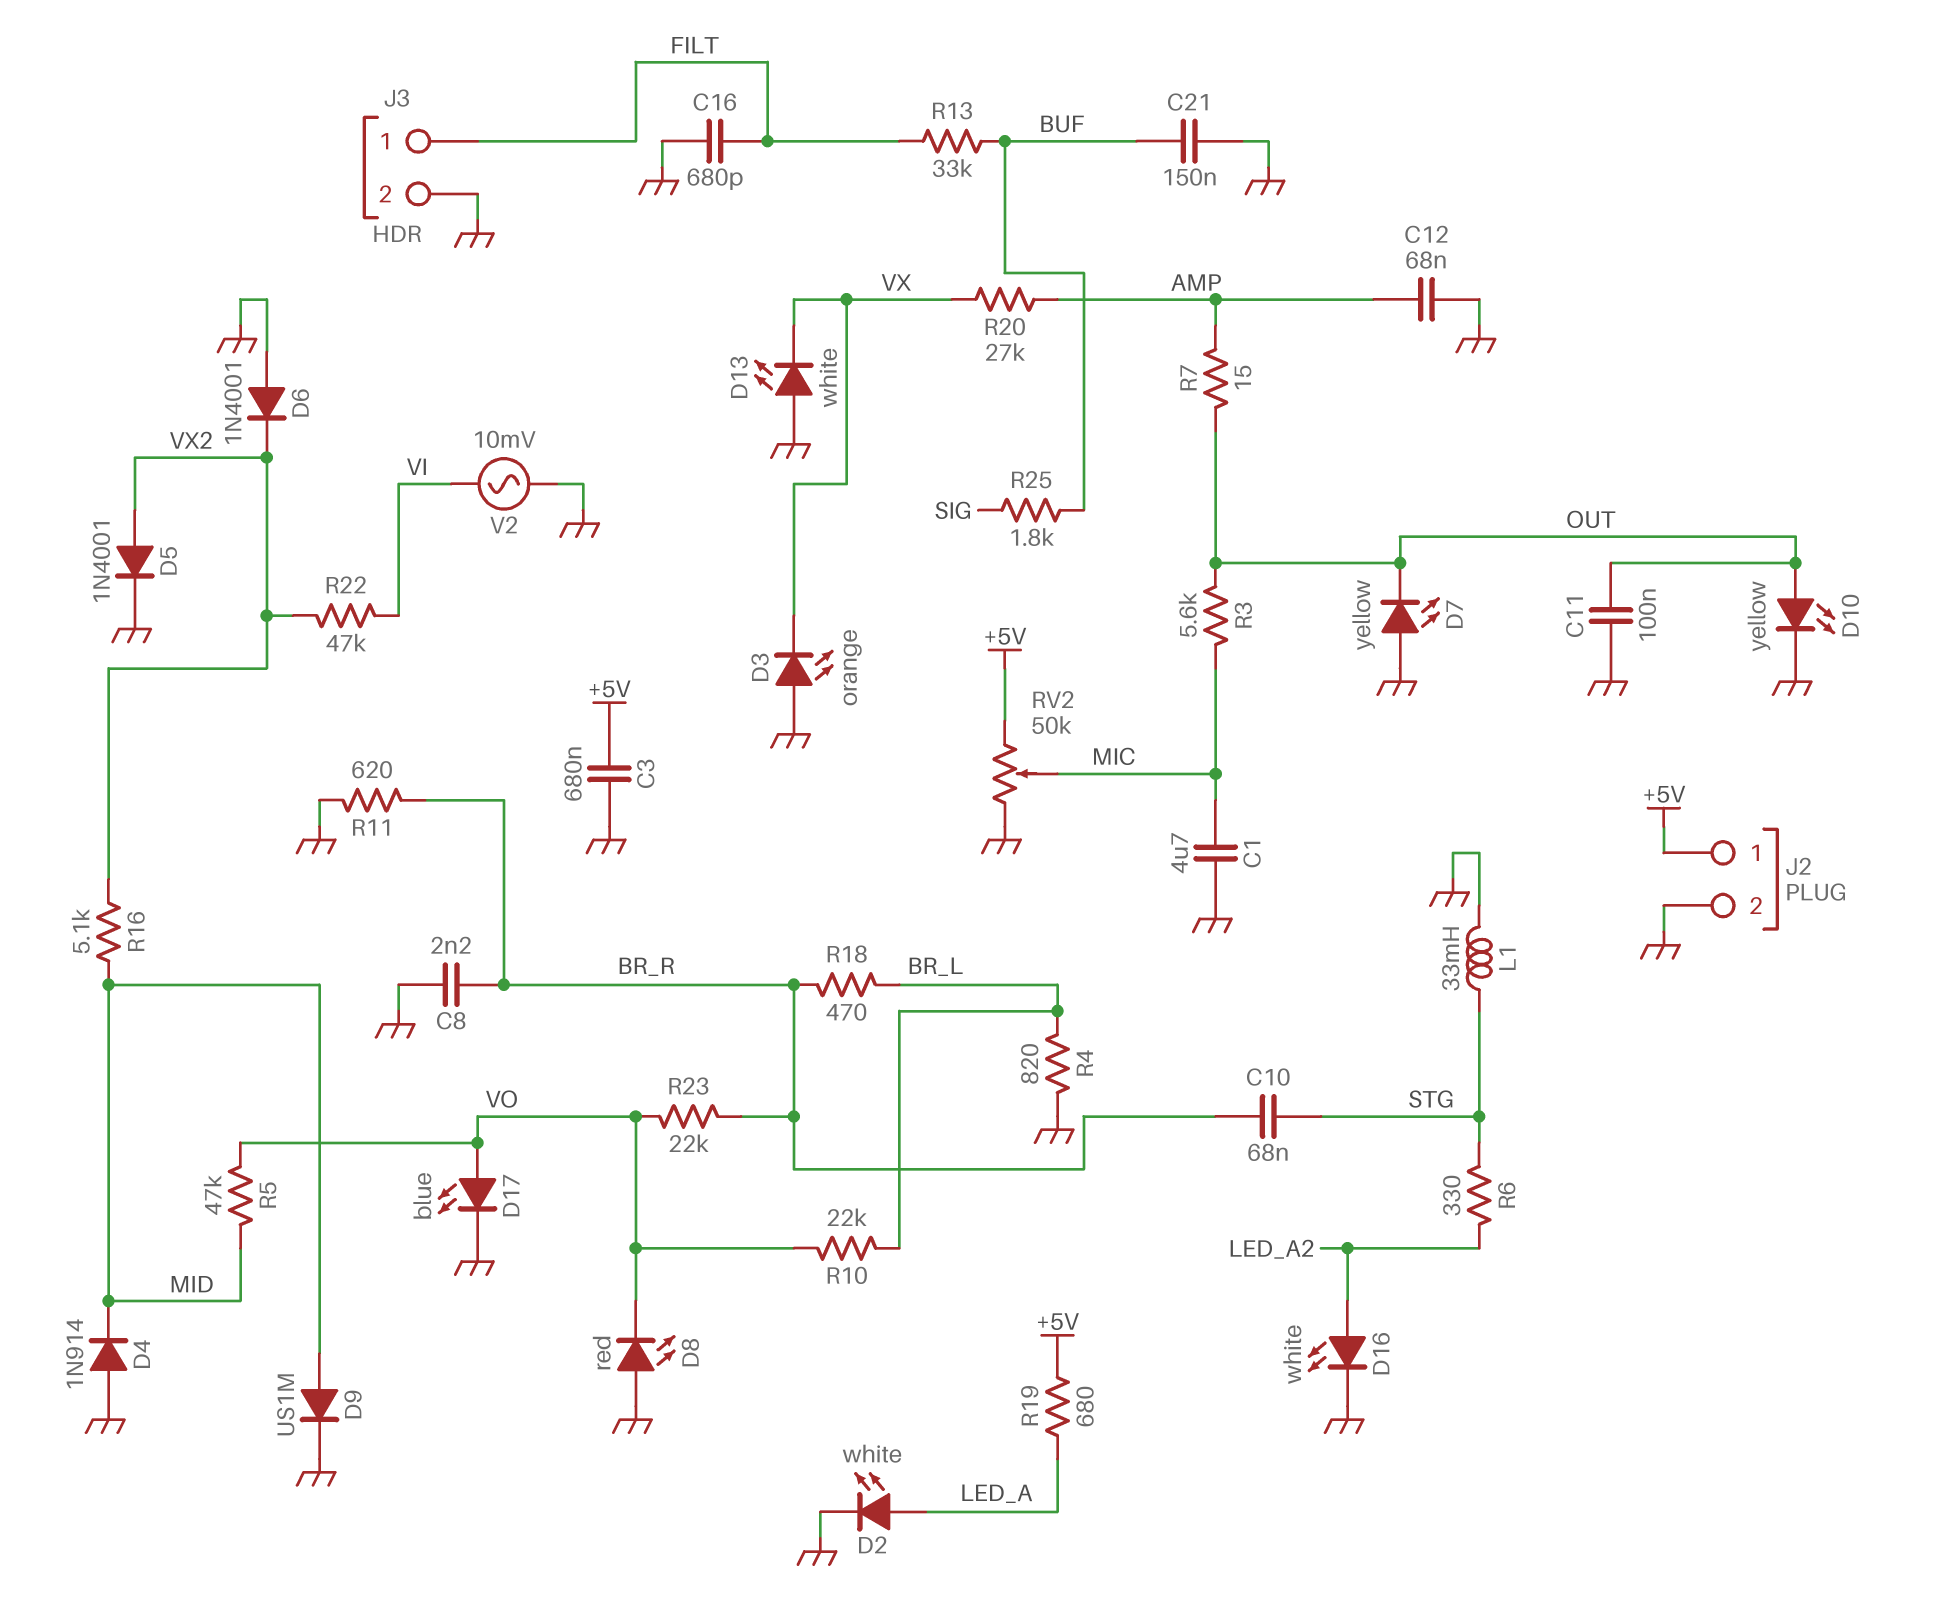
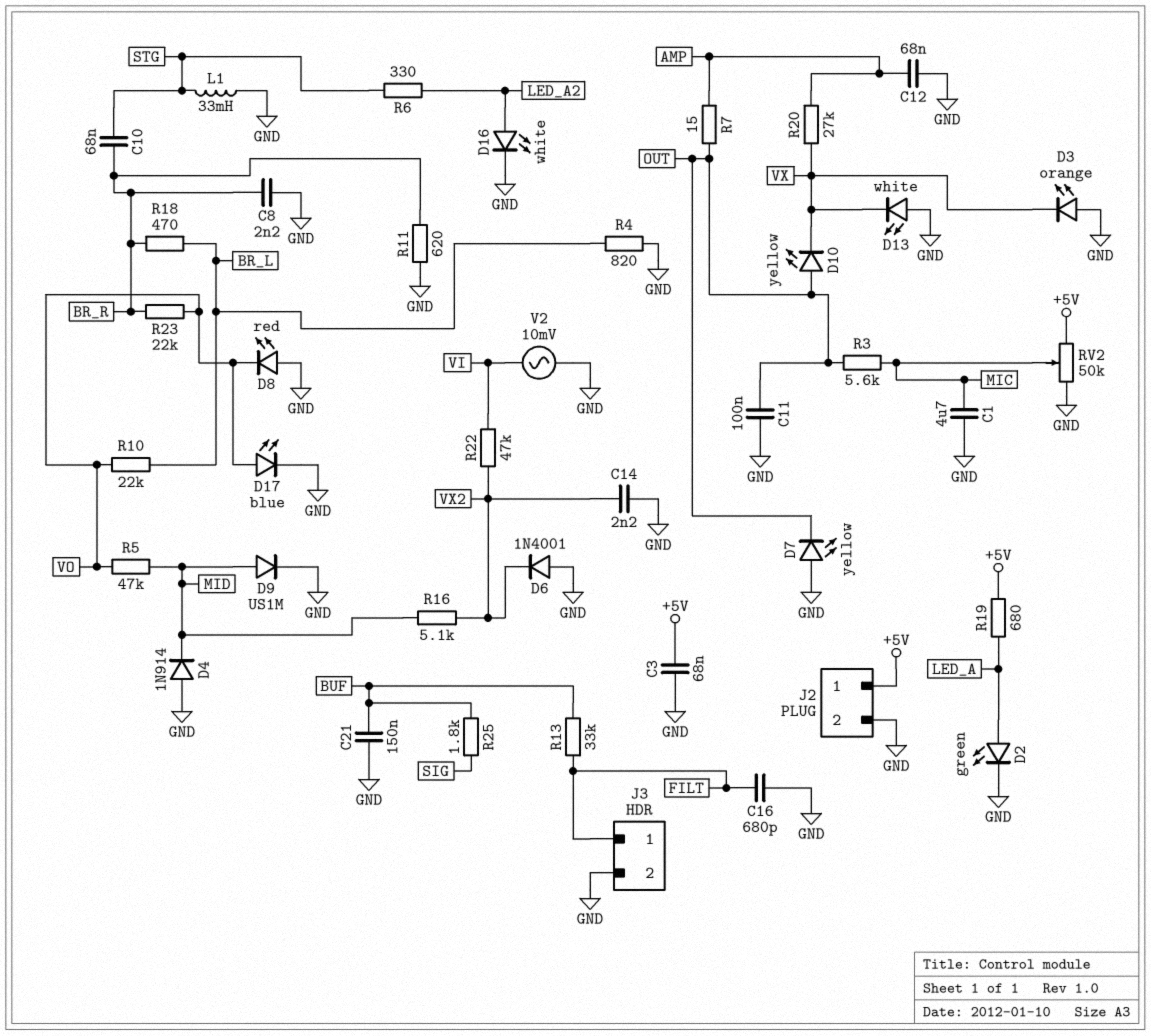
C3: 680nF (+5V, GND) -> 68nF (+5V, GND)
C14: none -> 2.2nF (GND, VX2)
D2: LED white (A LED_A, K GND) -> LED green (A LED_A, K GND)
D5: diode 1N4001 (A VX2, K GND) -> none
D10: LED yellow (A OUT, K GND) -> LED yellow (A OUT, K VX)

